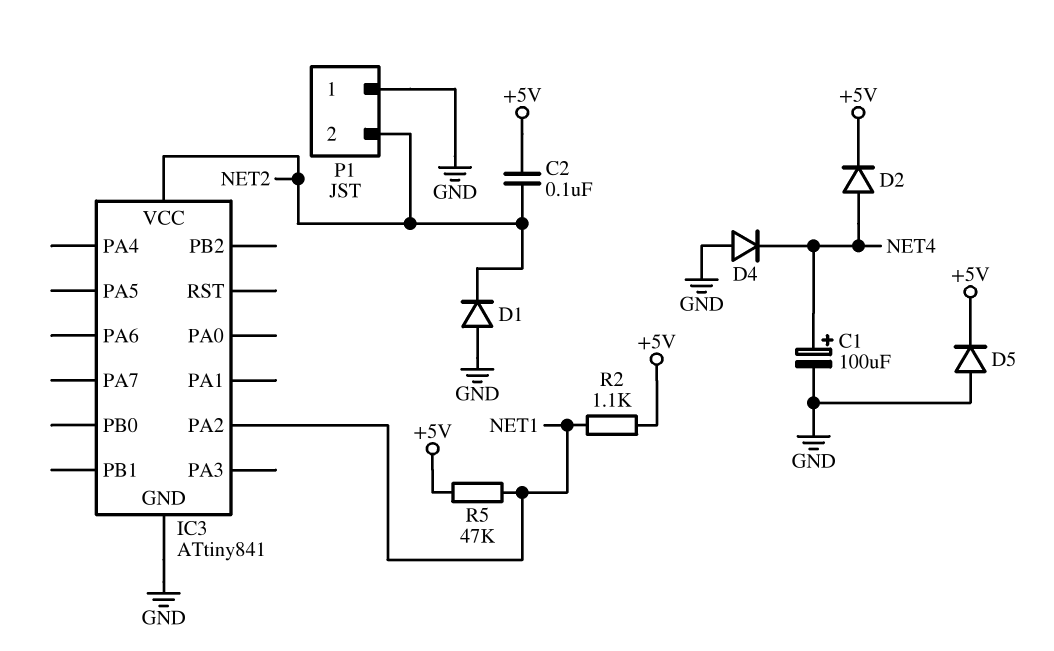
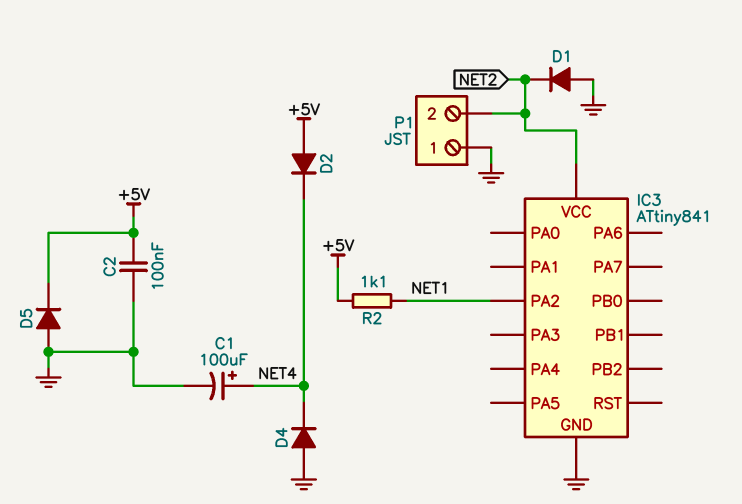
C2: 100nF (+5V, NET2) -> 100nF (+5V, GND)
D2: diode (A NET4, K +5V) -> diode (A +5V, K NET4)
R5: 47k (+5V, NET1) -> none

